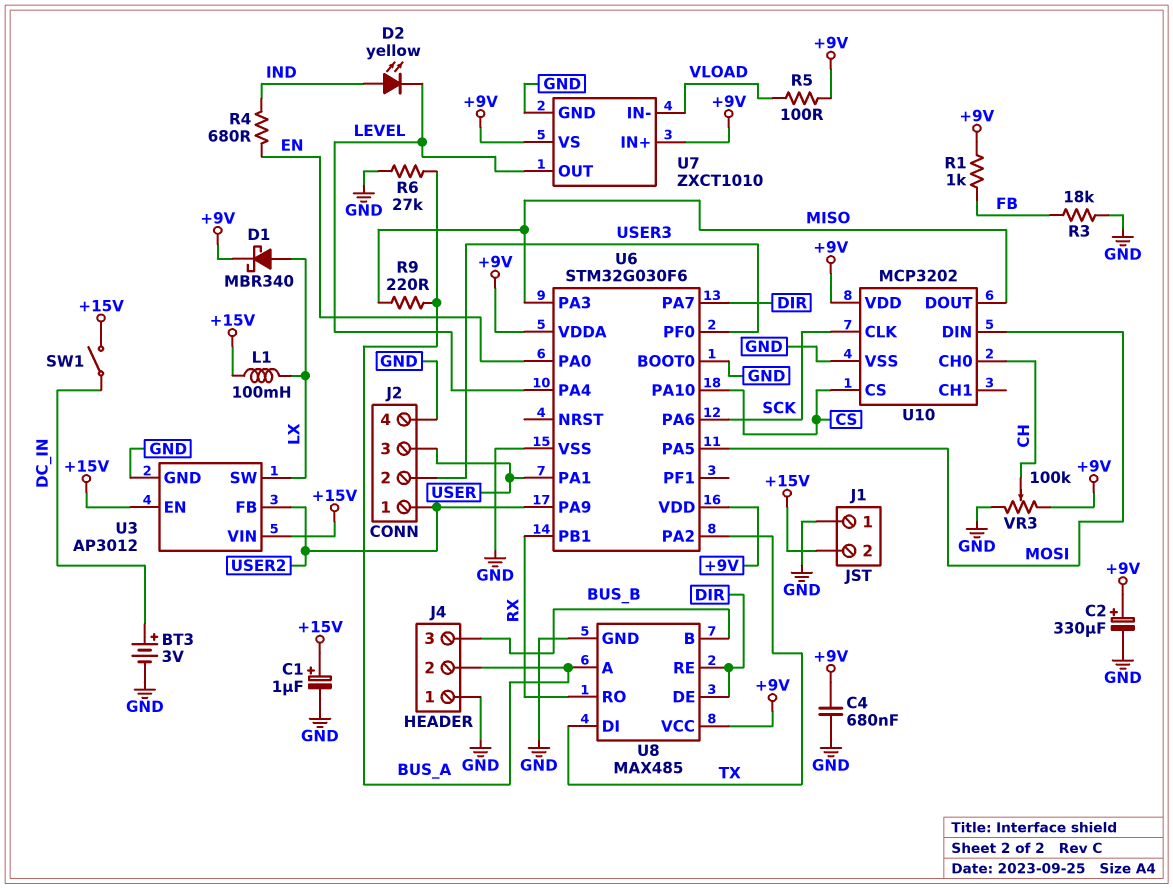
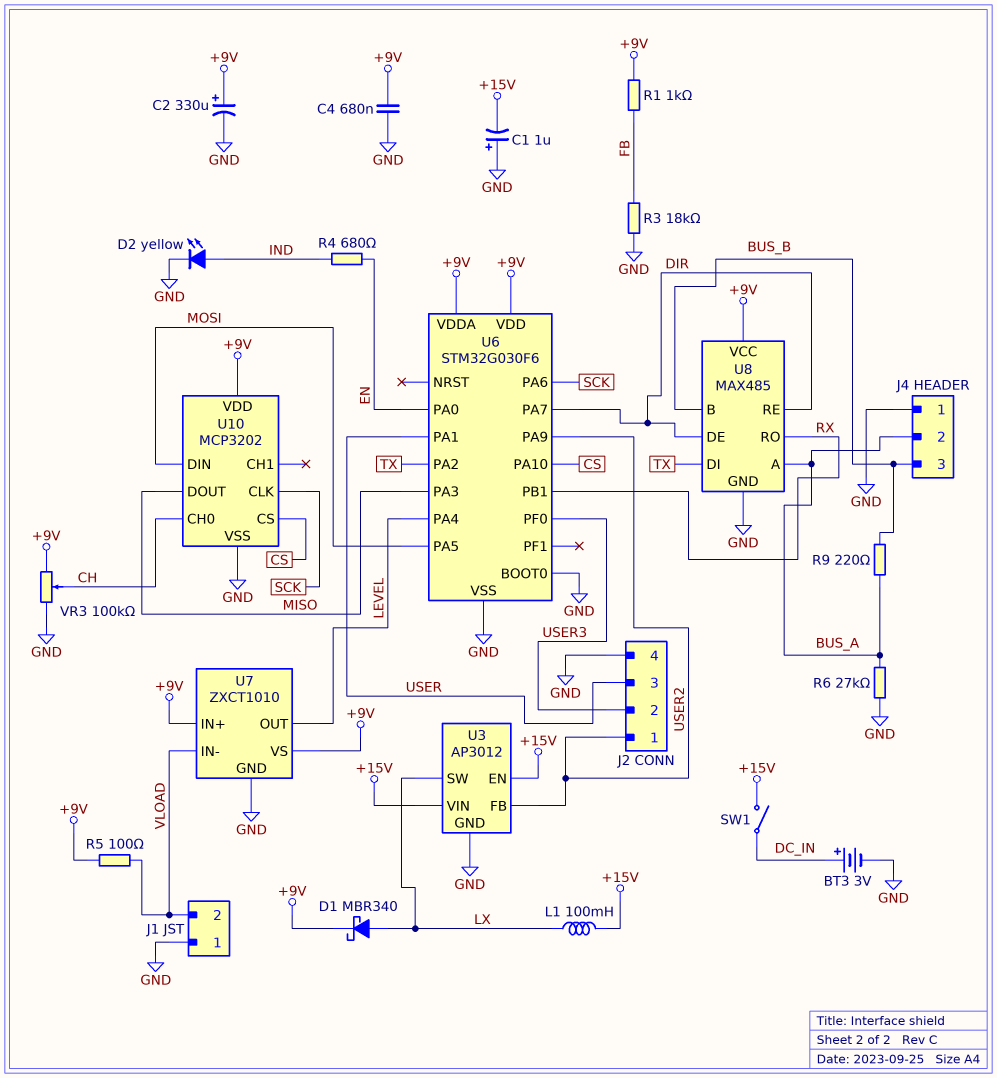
C1: 1uF (plus +15V, minus GND) -> 1uF (plus GND, minus +15V)
D2: LED yellow (A IND, K LEVEL) -> LED yellow (A IND, K GND)
J1 pin 2: +15V -> VLOAD
R9: 220 (BUS_A, MISO) -> 220 (BUS_A, BUS_B)

